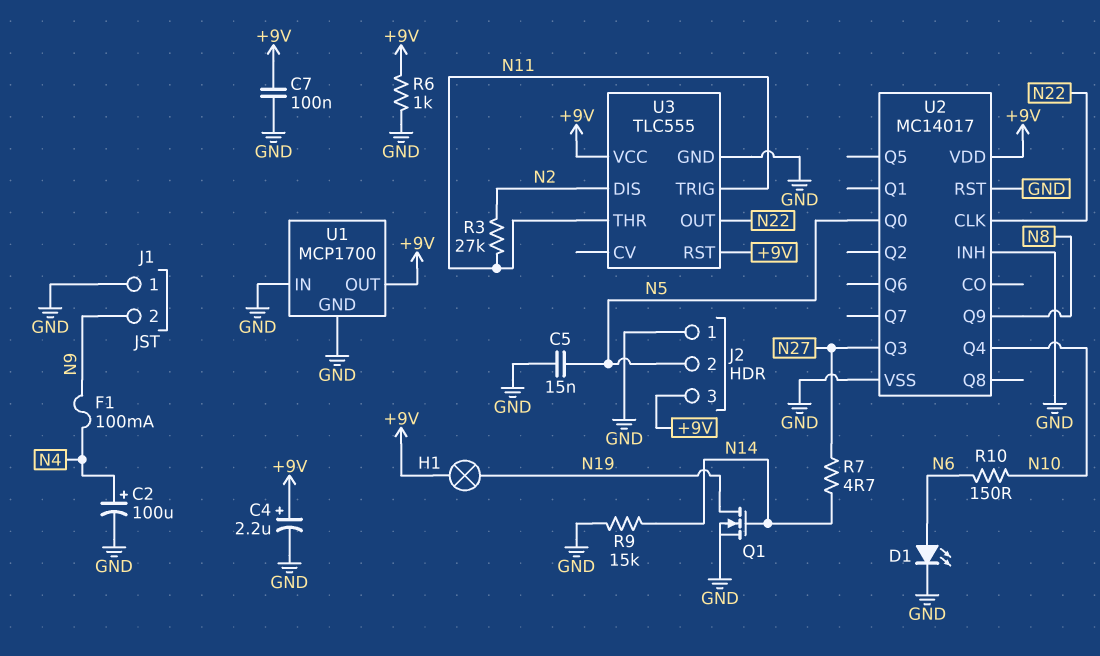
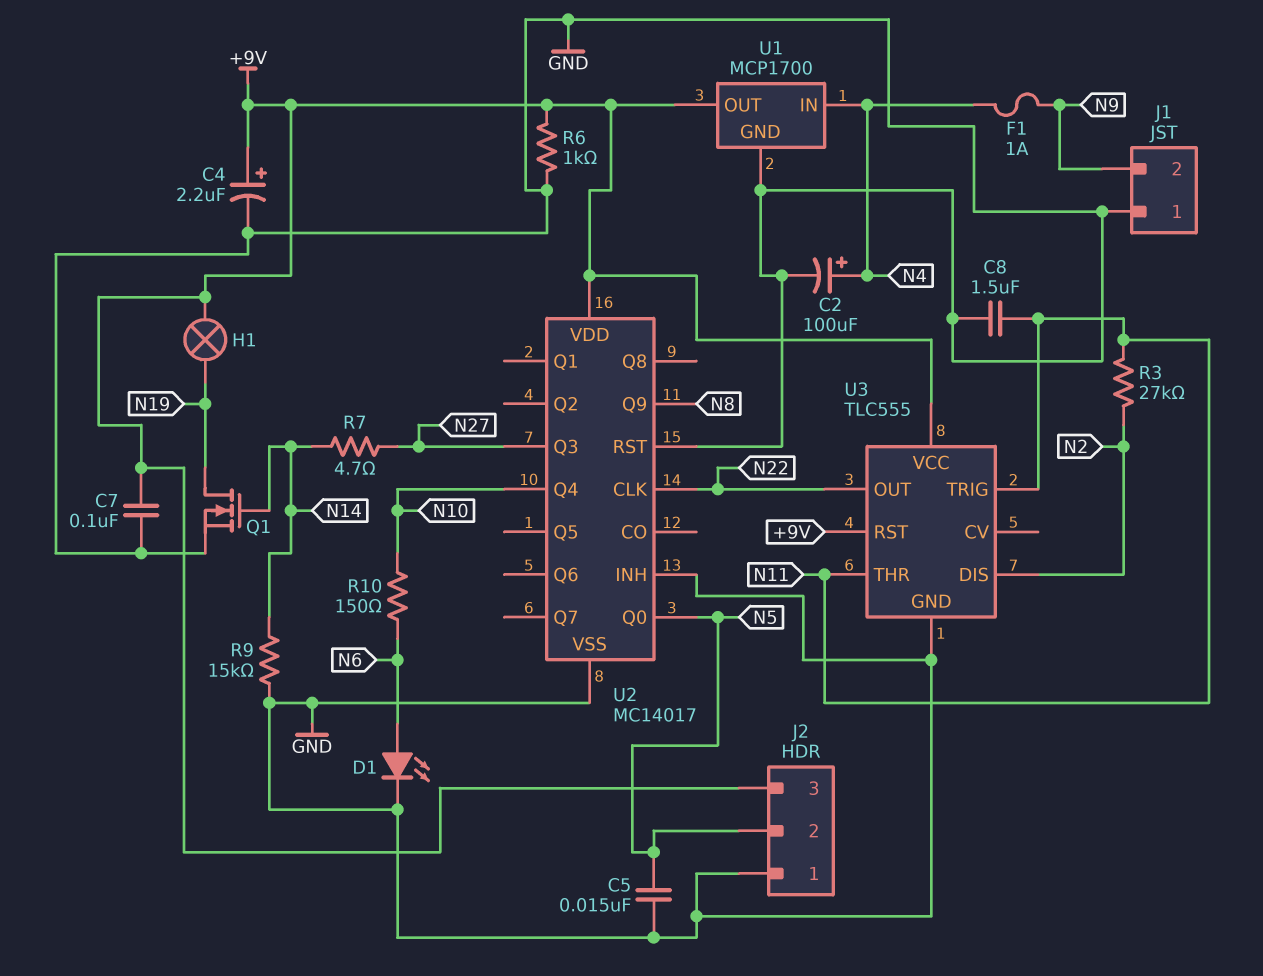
C8: none -> 1.5uF (GND, N11)
F1: 100mA (N4, N9) -> 1A (N4, N9)
U1 pin IN: GND -> N4

